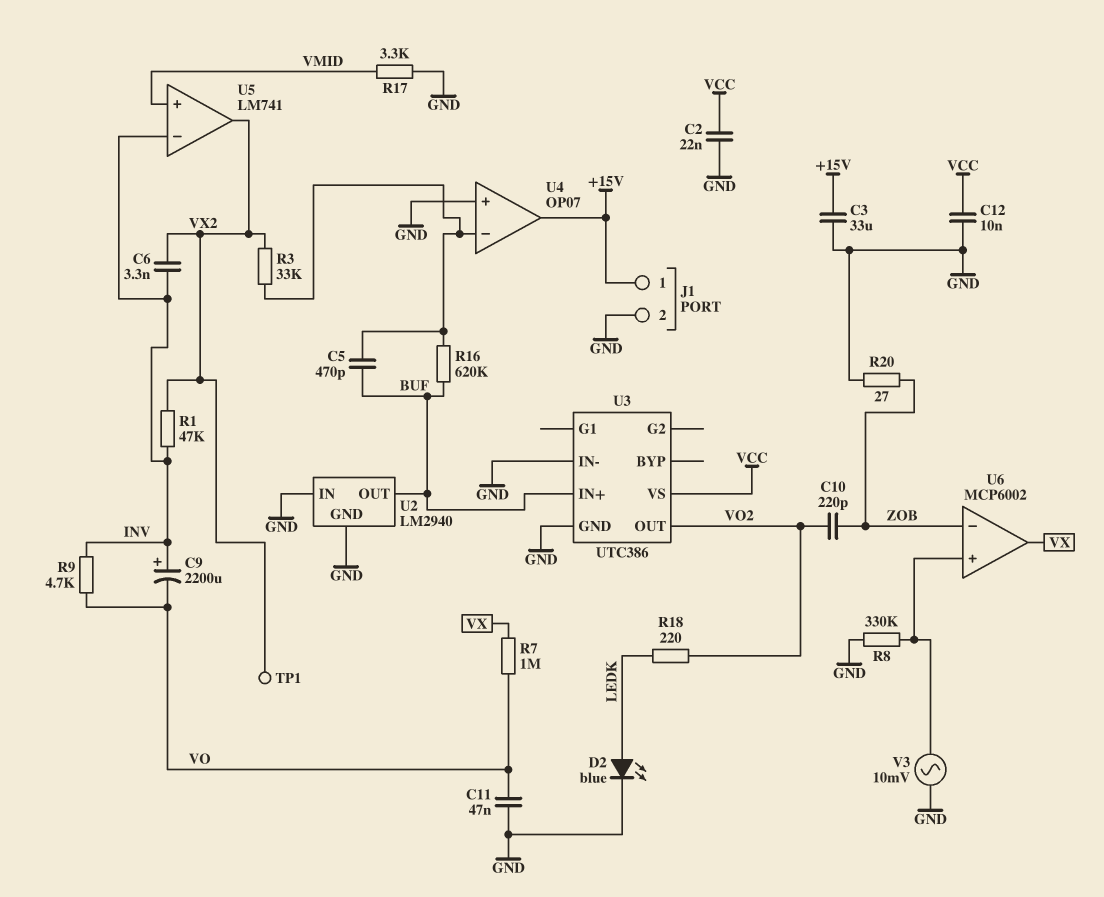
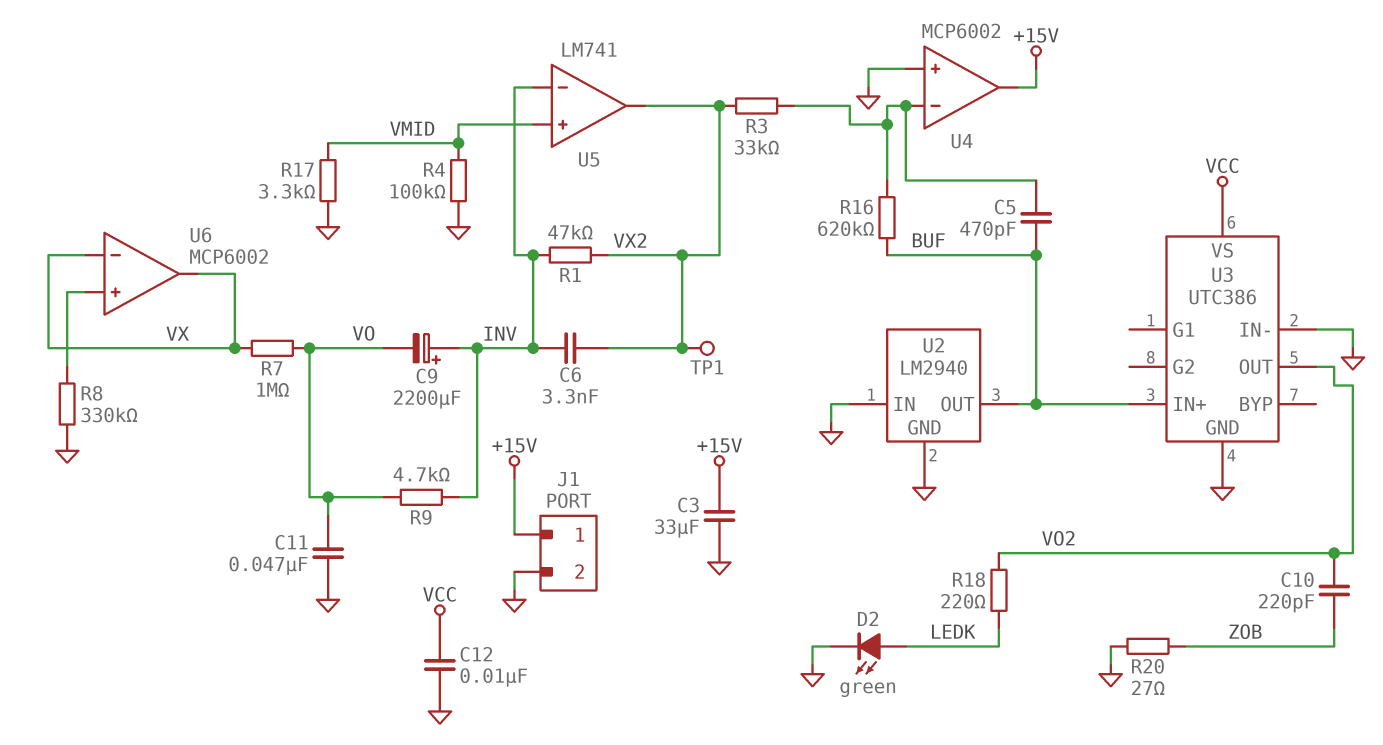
C2: 22nF (GND, VCC) -> none
D2: LED blue (A LEDK, K GND) -> LED green (A LEDK, K GND)
R4: none -> 100k (GND, VMID)
U4: OP07 -> MCP6002
U6 pin in-: ZOB -> VX
V3: AC 10mV (GND, U6/in+) -> none

